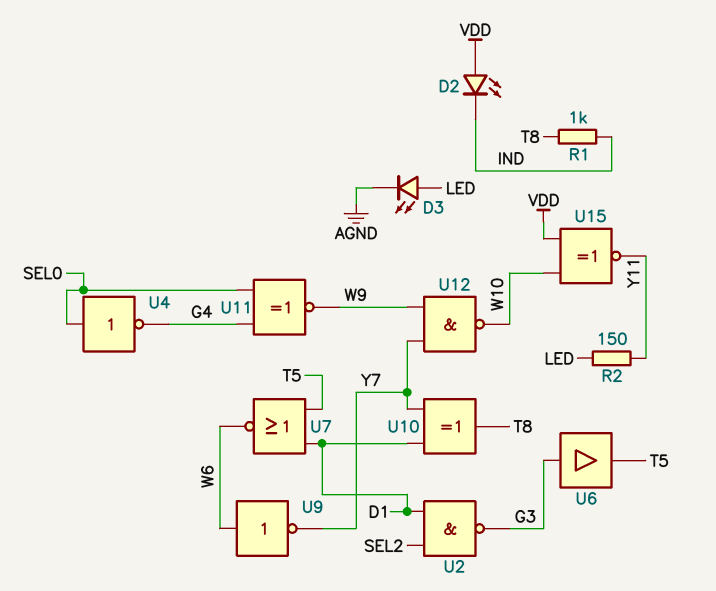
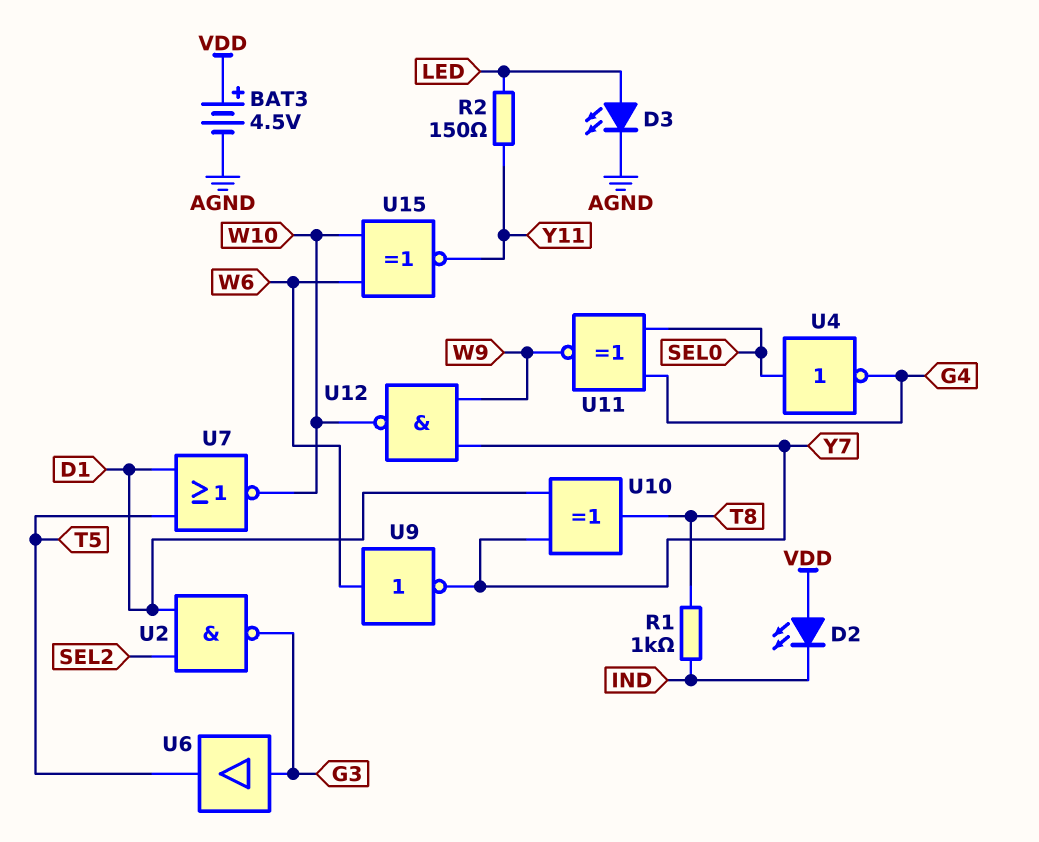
BAT3: none -> 4.5V (plus VDD, minus AGND)
U7: NOR (in D1, in T5, out W6) -> NOR (in D1, in T5, out W10)
U15: XNOR (in VDD, in W10, out Y11) -> XNOR (in W6, in W10, out Y11)

